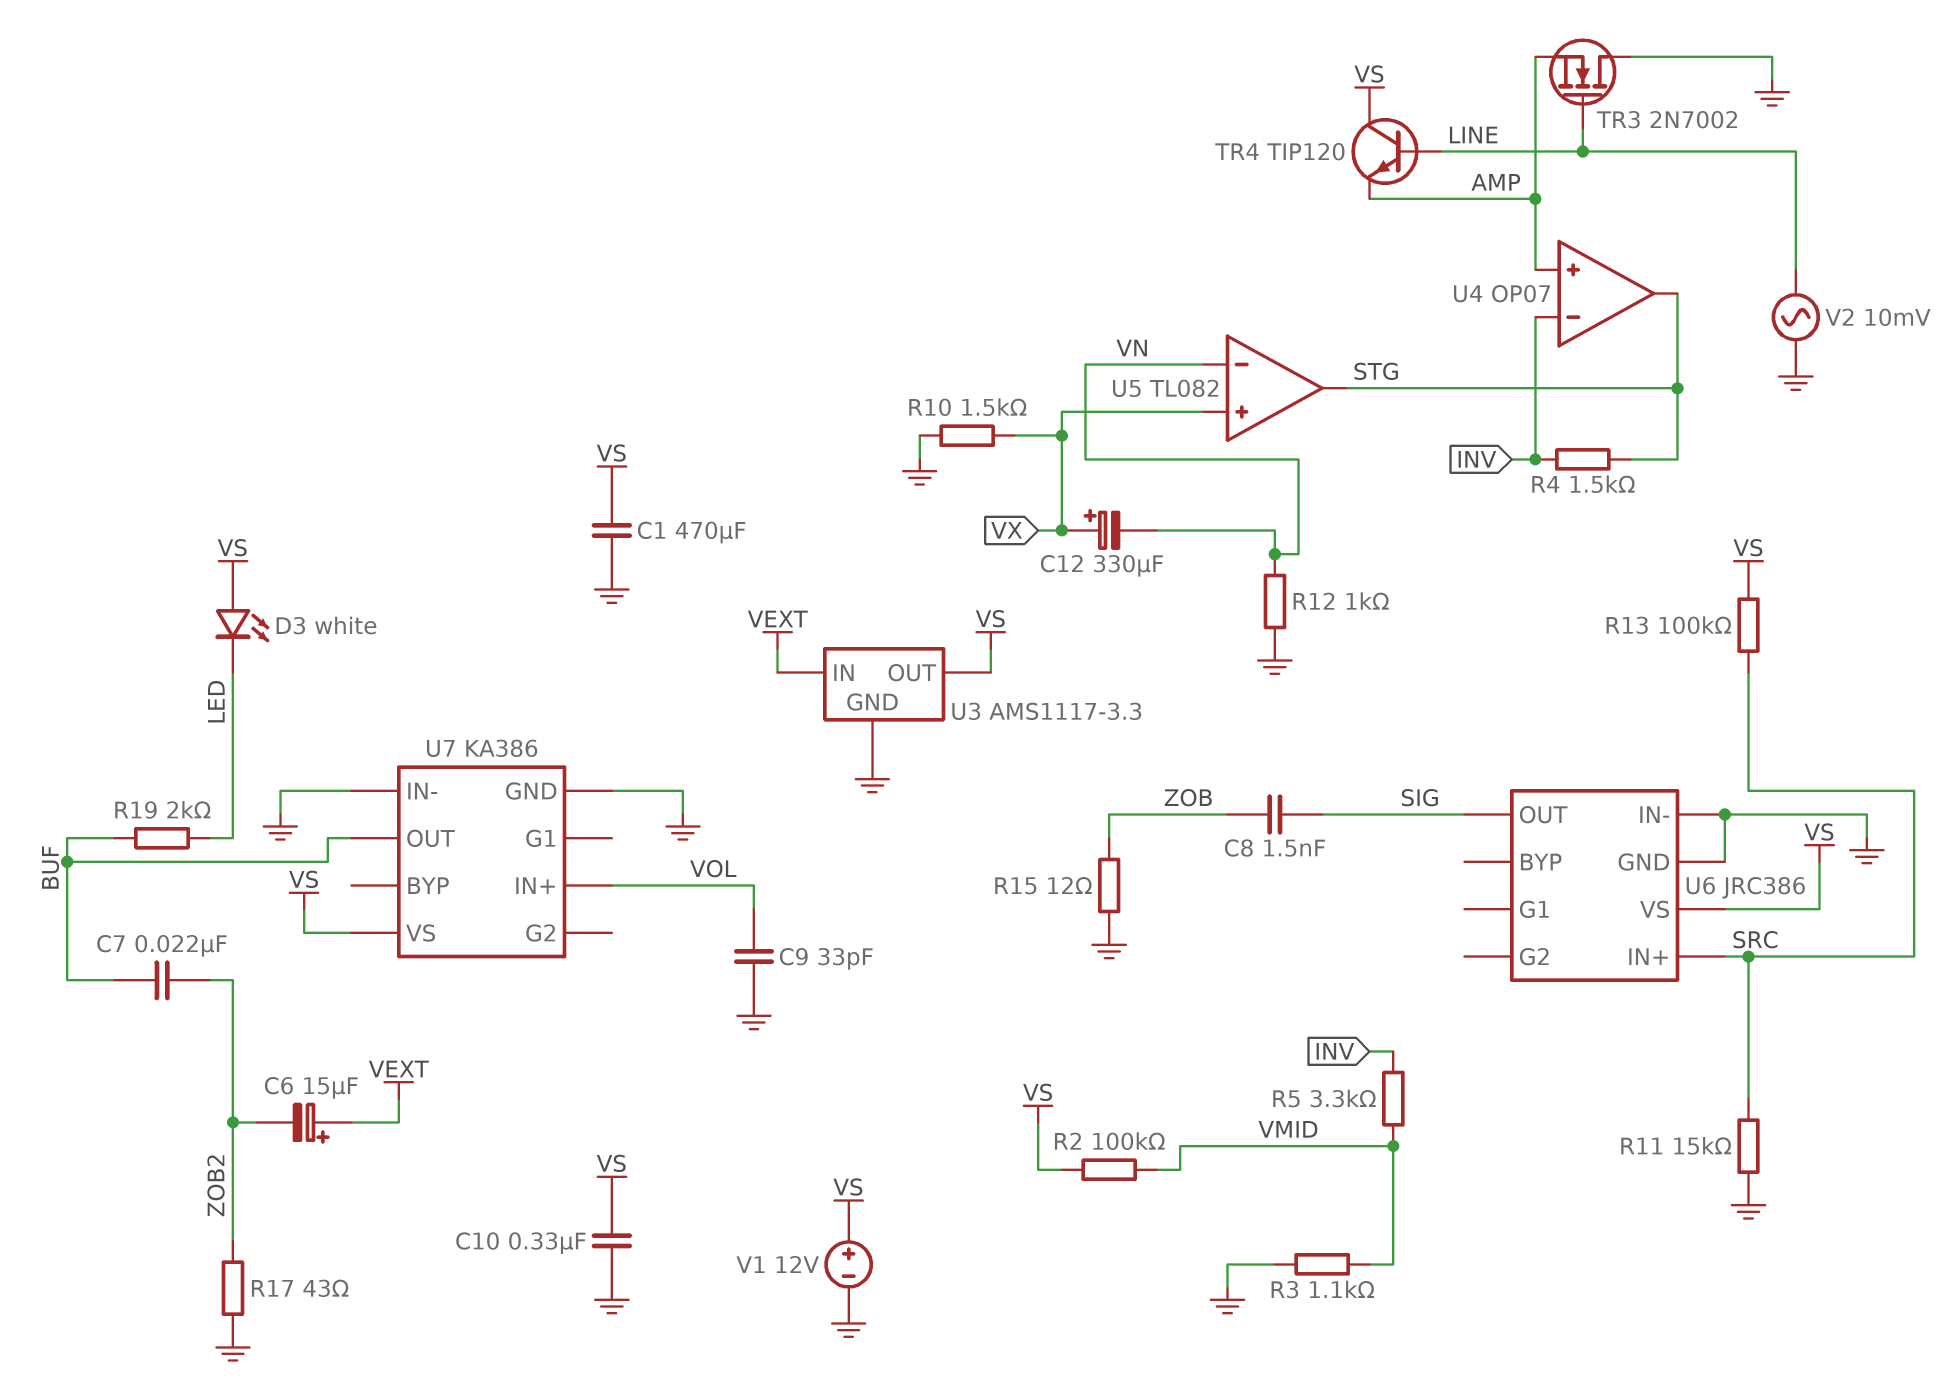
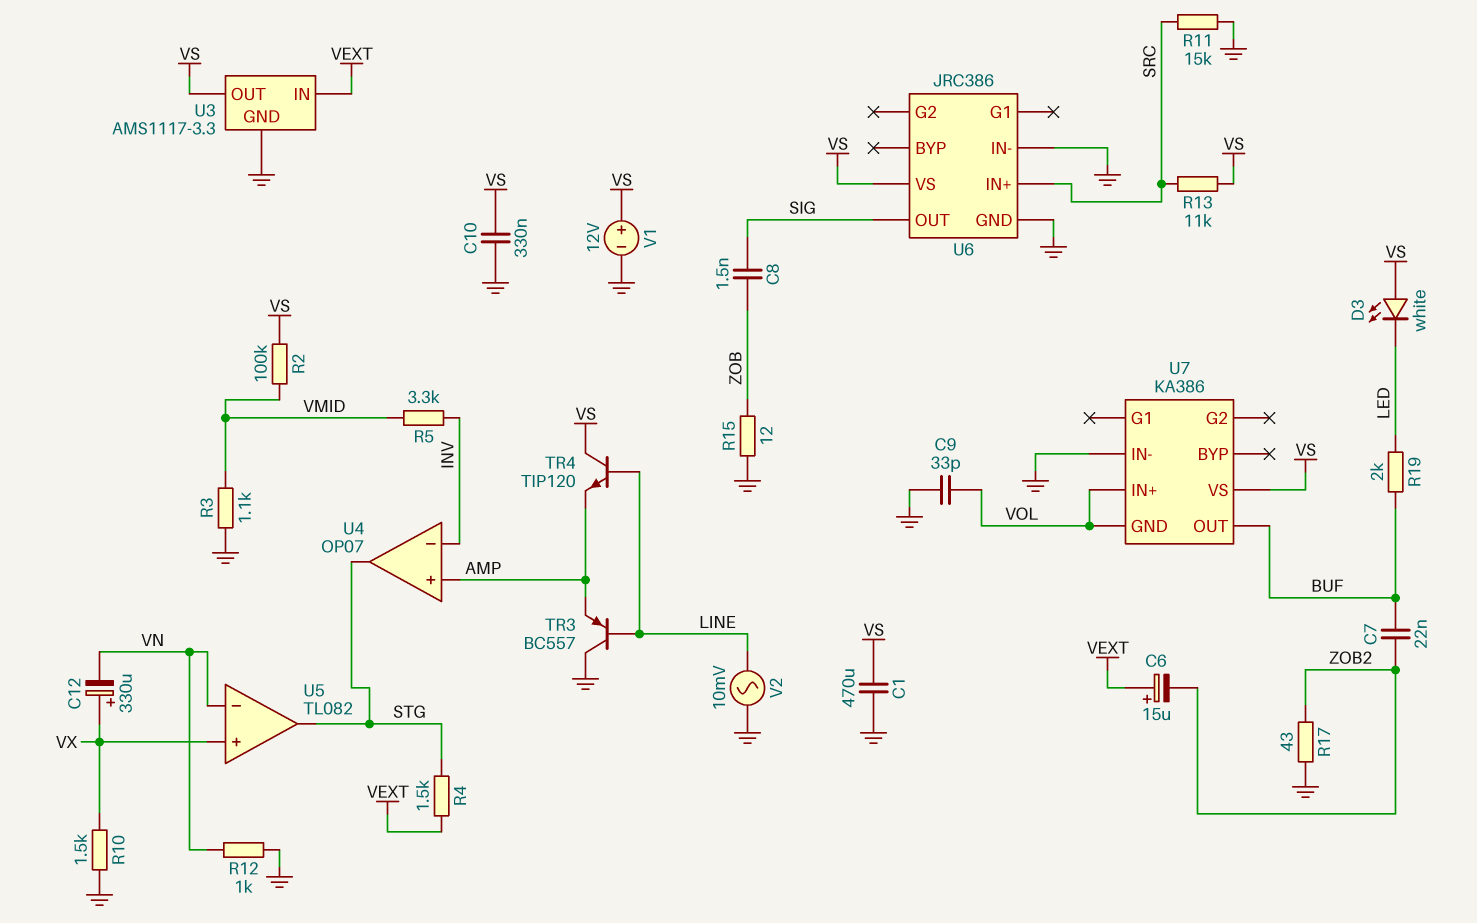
R4: 1.5k (INV, STG) -> 1.5k (STG, VEXT)
R13: 100k (SRC, VS) -> 11k (SRC, VS)
TR3: NMOS 2N7002 (G LINE, D GND, S AMP) -> PNP BC557 (B LINE, C GND, E AMP)
U7 pin GND: GND -> VOL

